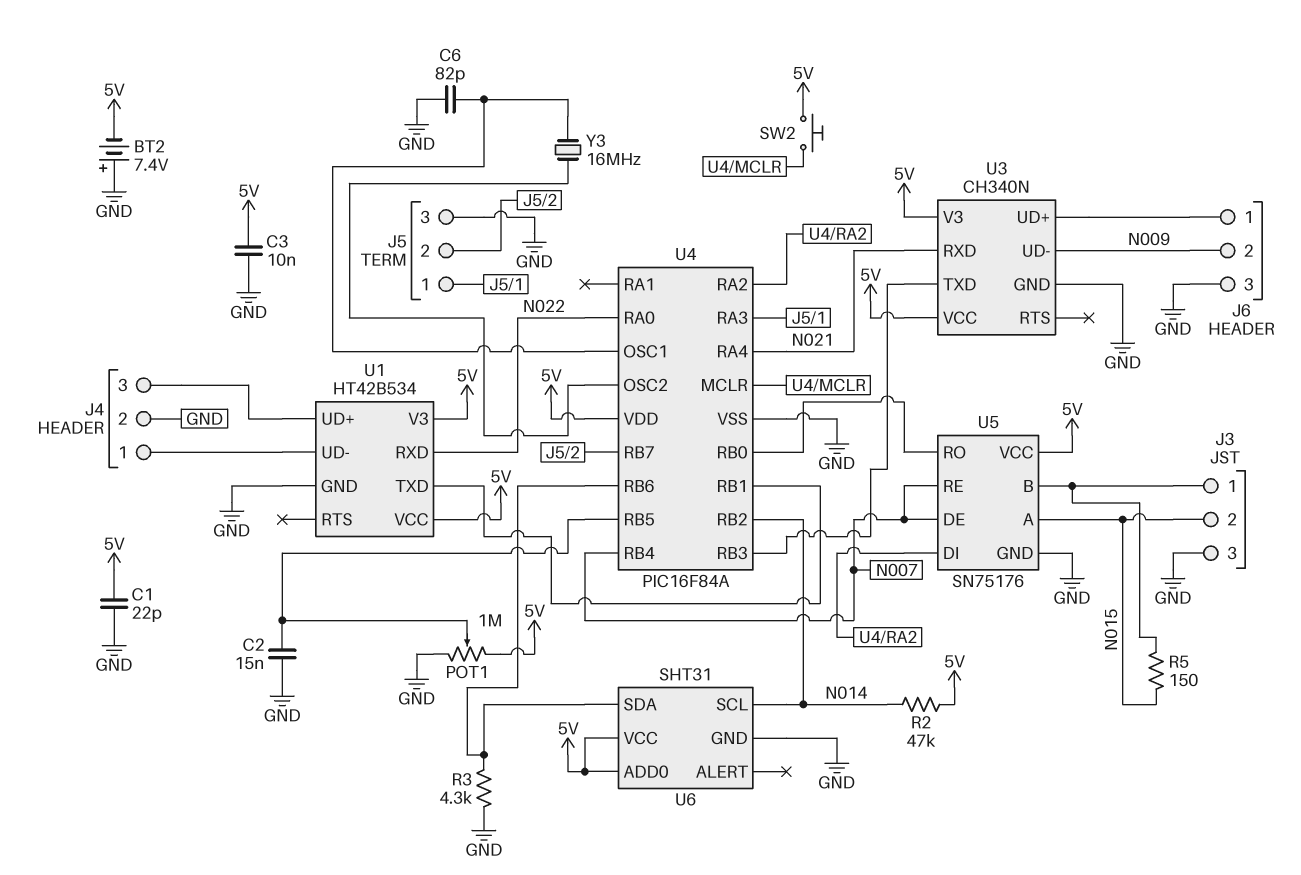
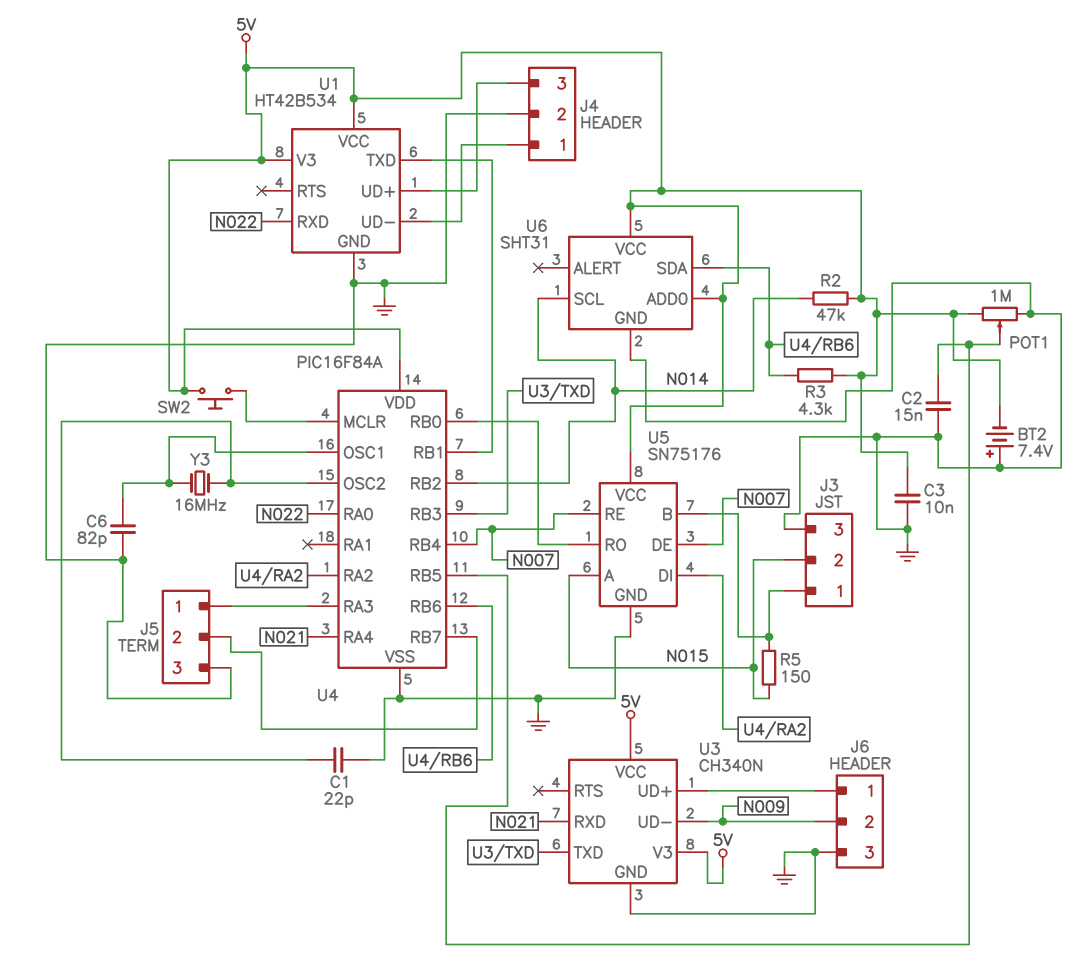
C1: 22pF (5V, GND) -> 22pF (GND, U4/OSC2)
R3: 4.3k (GND, U4/RB6) -> 4.3k (5V, U4/RB6)

